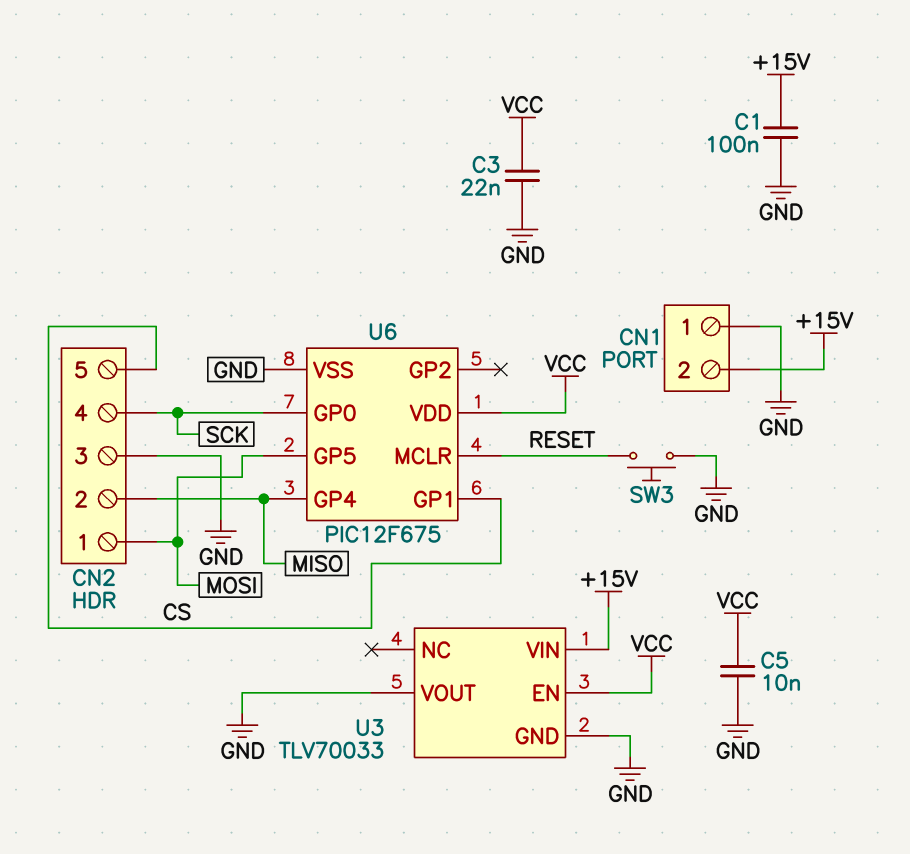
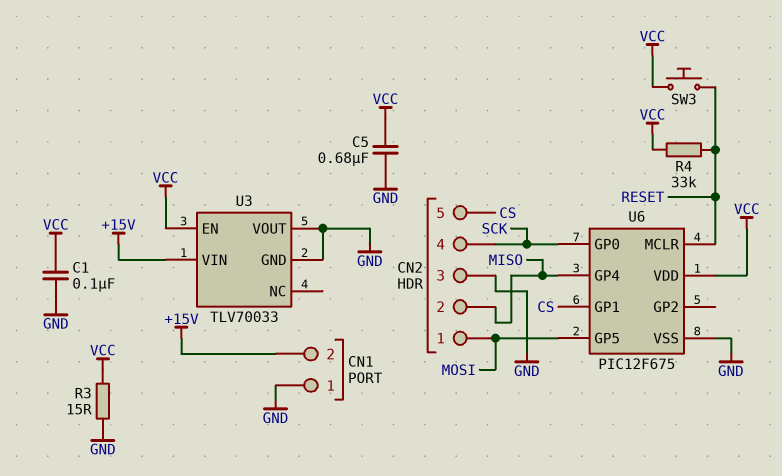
C1: 100nF (+15V, GND) -> 100nF (GND, VCC)
C3: 22nF (GND, VCC) -> none
C5: 10nF (GND, VCC) -> 680nF (GND, VCC)
R3: none -> 15 (GND, VCC)
R4: none -> 33k (RESET, VCC)
SW3: button (GND, RESET) -> button (RESET, VCC)

